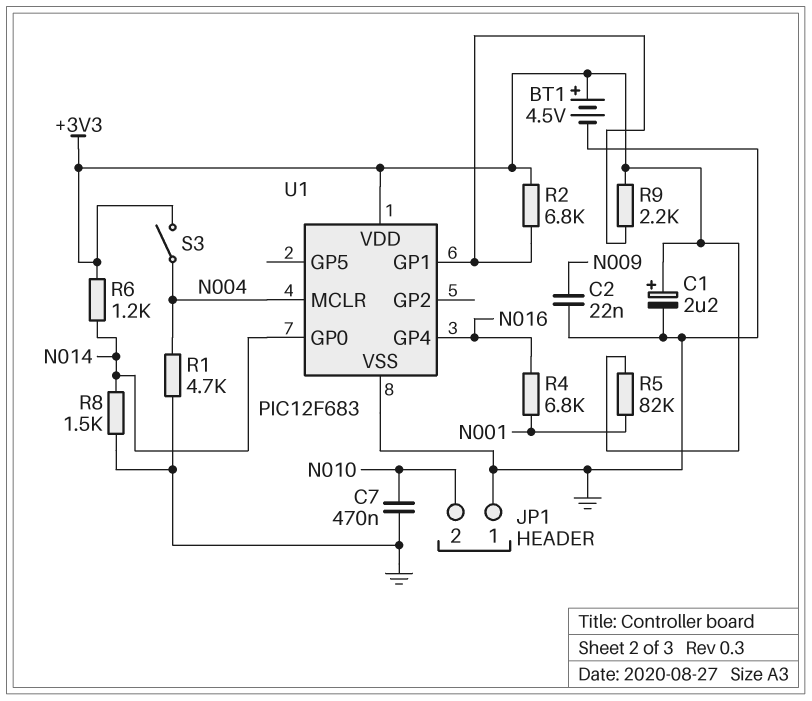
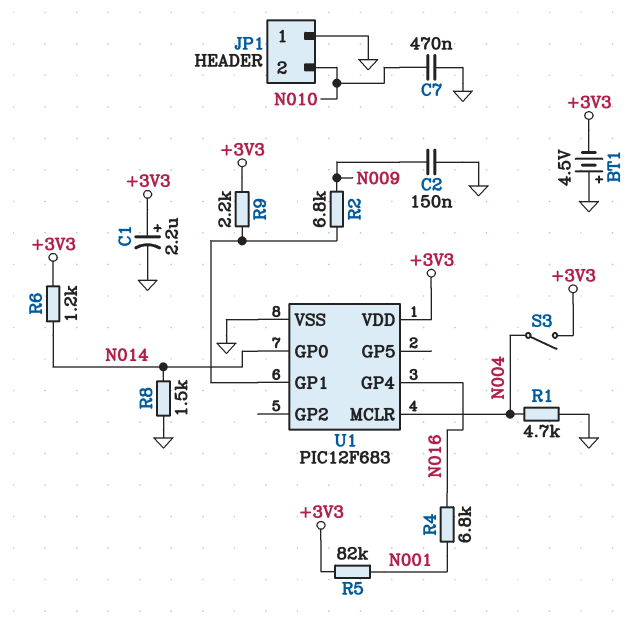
BT1: 4.5V (plus +3V3, minus GND) -> 4.5V (plus GND, minus +3V3)
C2: 22nF (GND, N009) -> 150nF (GND, N009)
R2: 6.8k (+3V3, U1/GP1) -> 6.8k (N009, U1/GP1)

